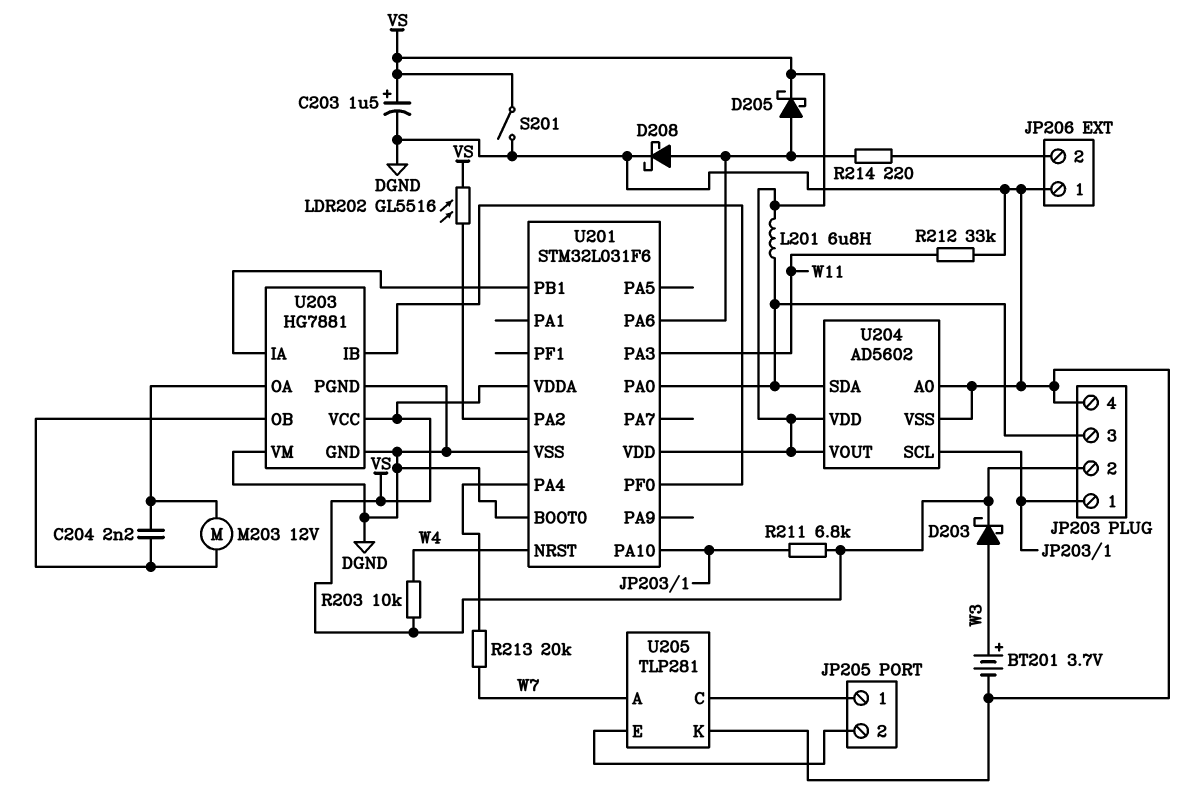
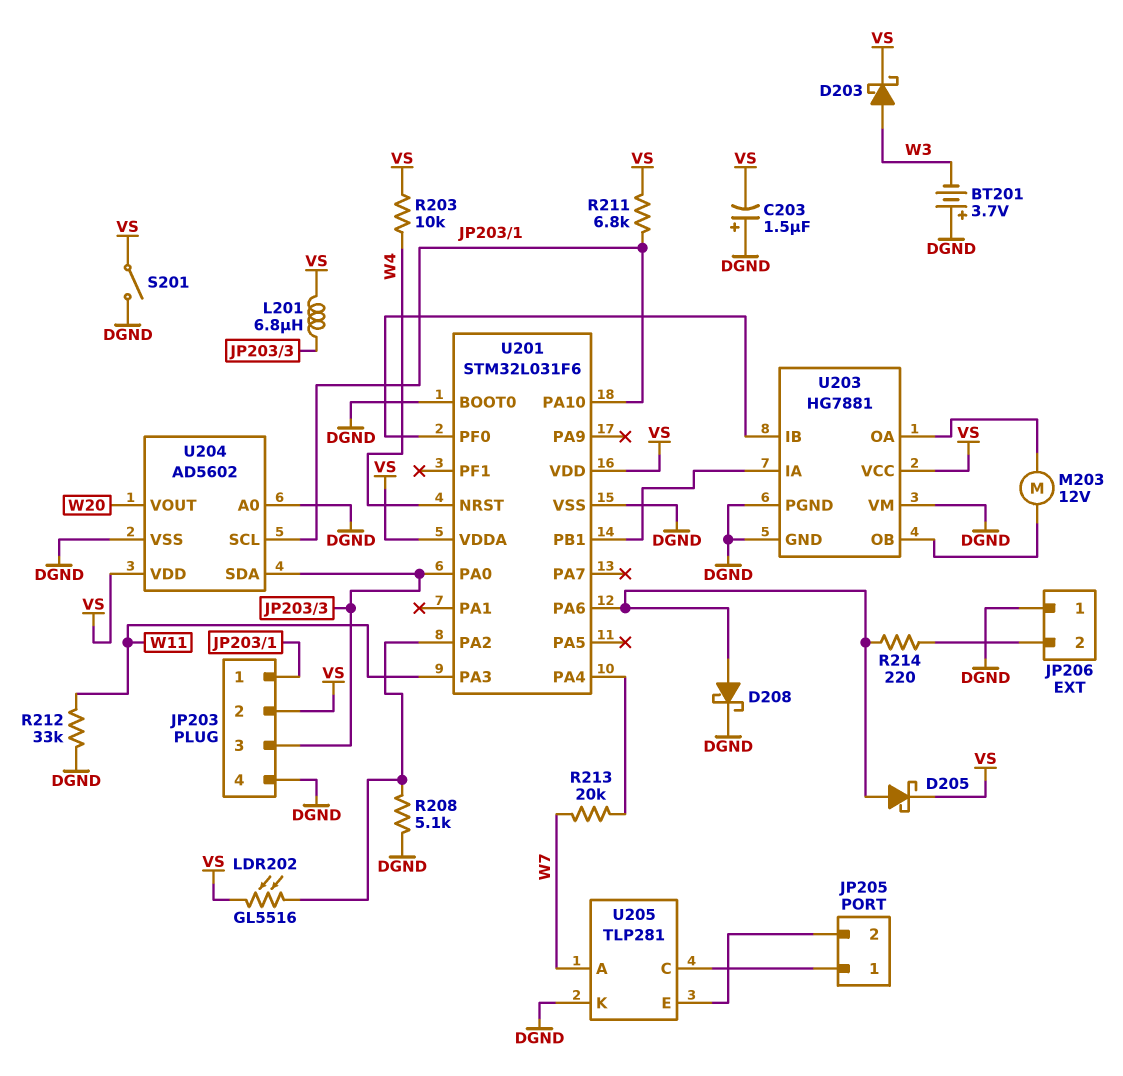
BT201: 3.7V (plus W3, minus DGND) -> 3.7V (plus DGND, minus W3)
C203: 1.5uF (plus VS, minus DGND) -> 1.5uF (plus DGND, minus VS)
C204: 2.2nF (U203/OA, U203/OB) -> none
R208: none -> 5.1k (DGND, U201/PA2)
U204 pin VOUT: VS -> W20

